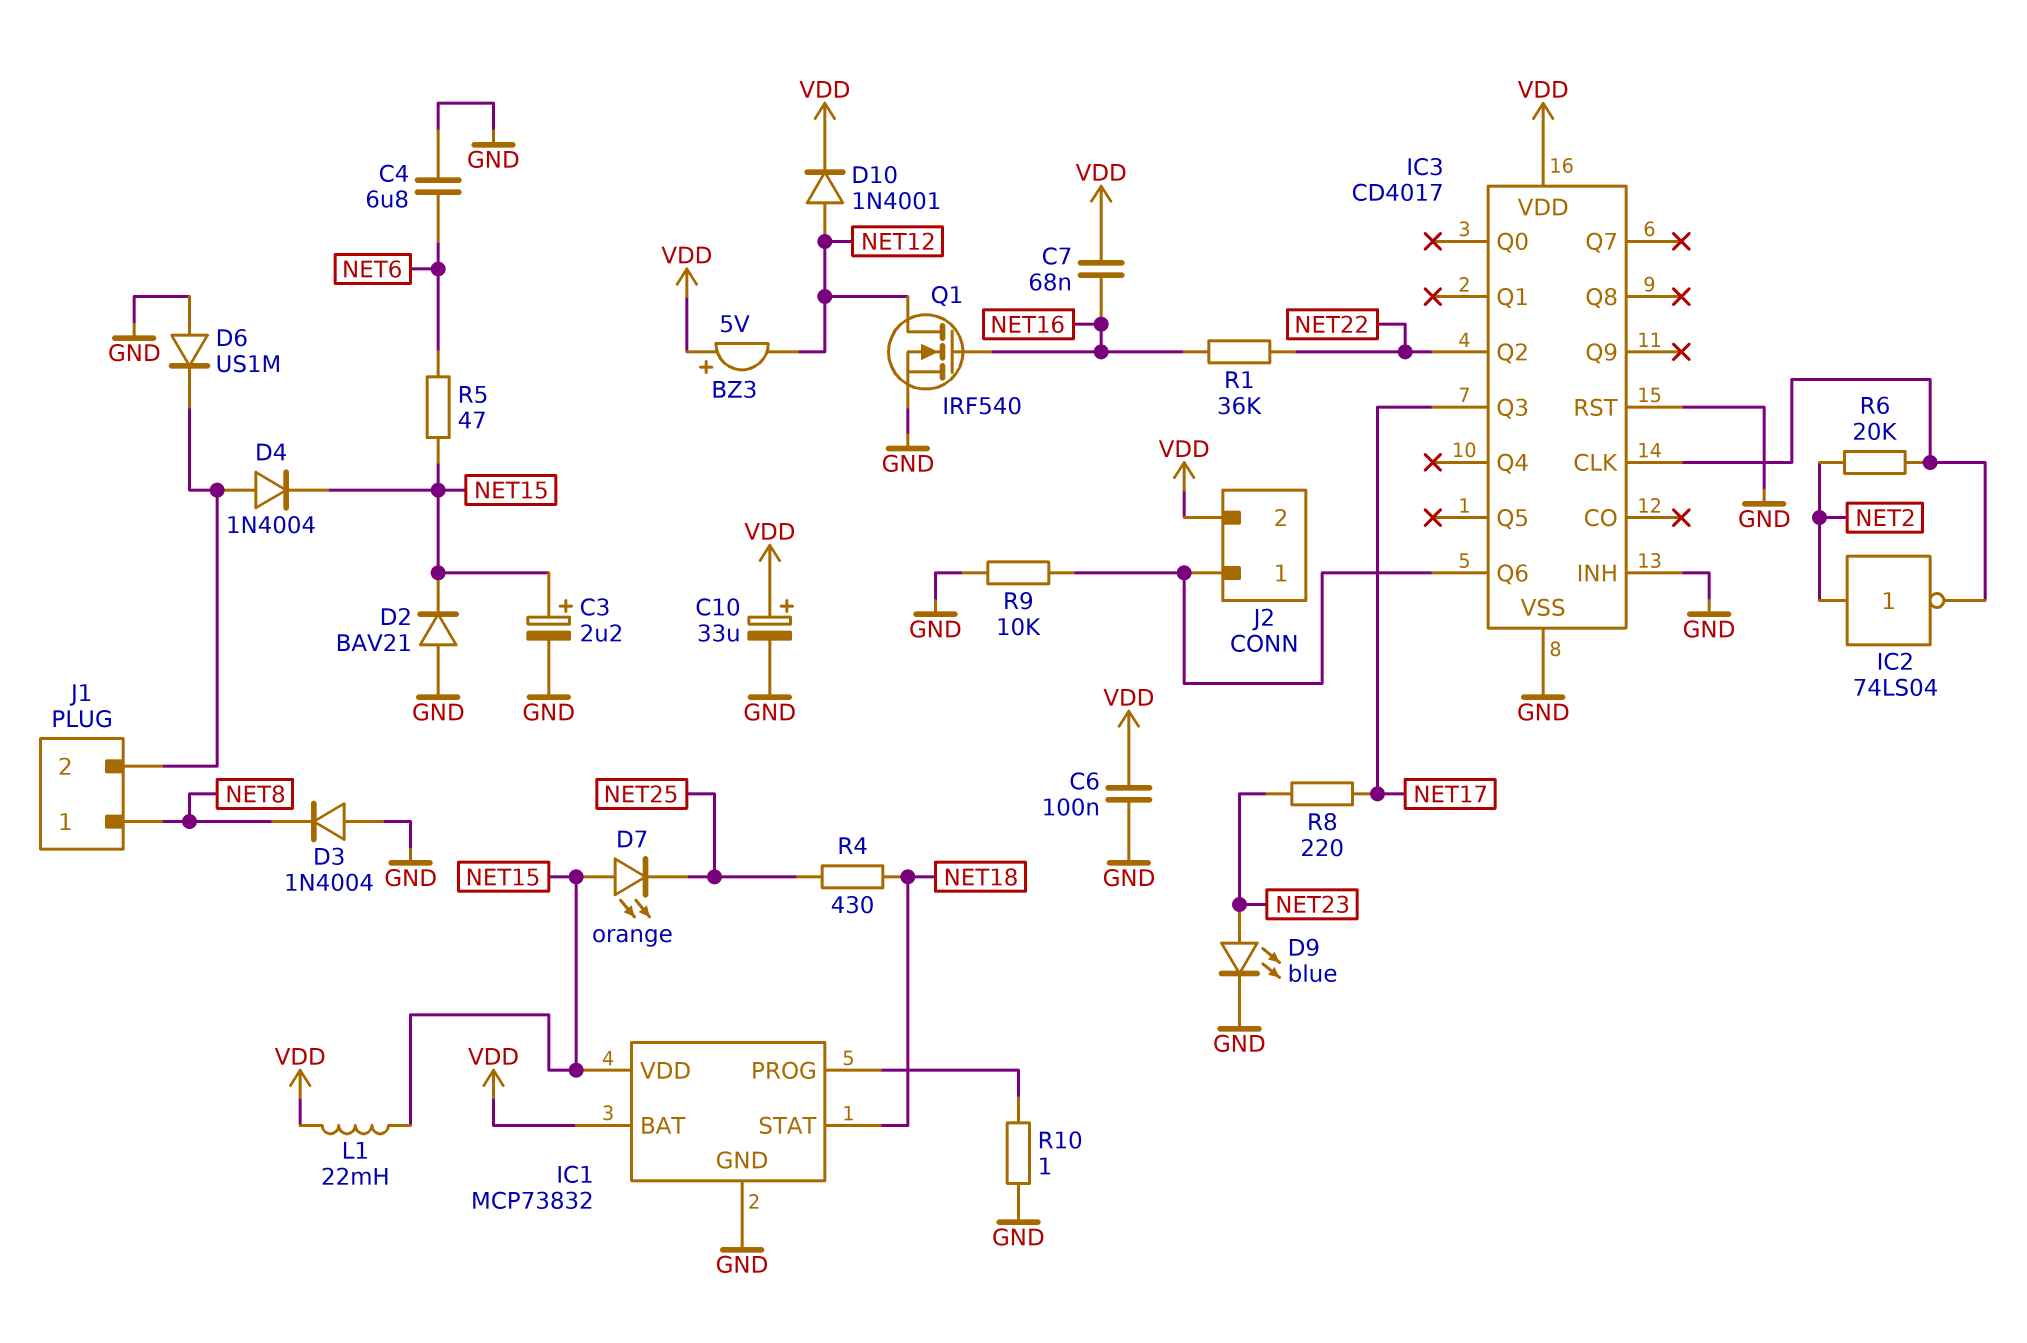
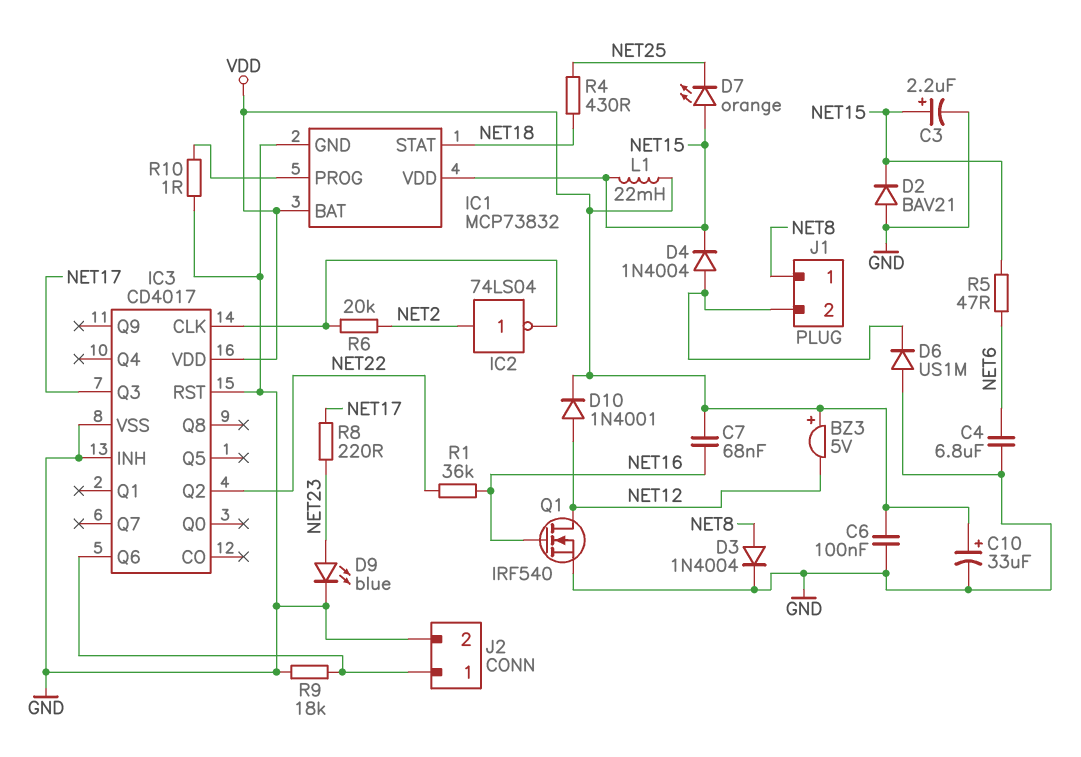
D3: diode 1N4004 (A GND, K NET8) -> diode 1N4004 (A NET8, K GND)
J2 pin 2: VDD -> GND
R9: 10k (GND, IC3/Q6) -> 18k (GND, IC3/Q6)

